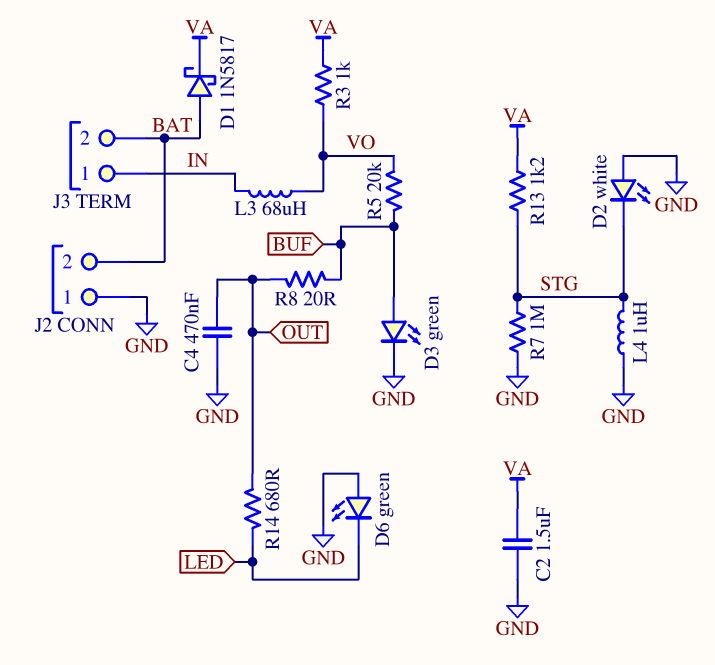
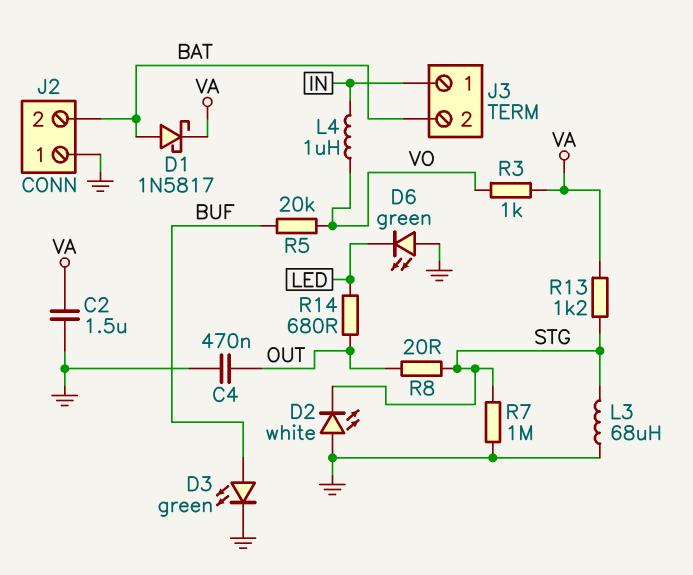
L3: 68uH (IN, VO) -> 68uH (GND, STG)
L4: 1uH (GND, STG) -> 1uH (IN, VO)
R8: 20 (BUF, OUT) -> 20 (OUT, STG)

